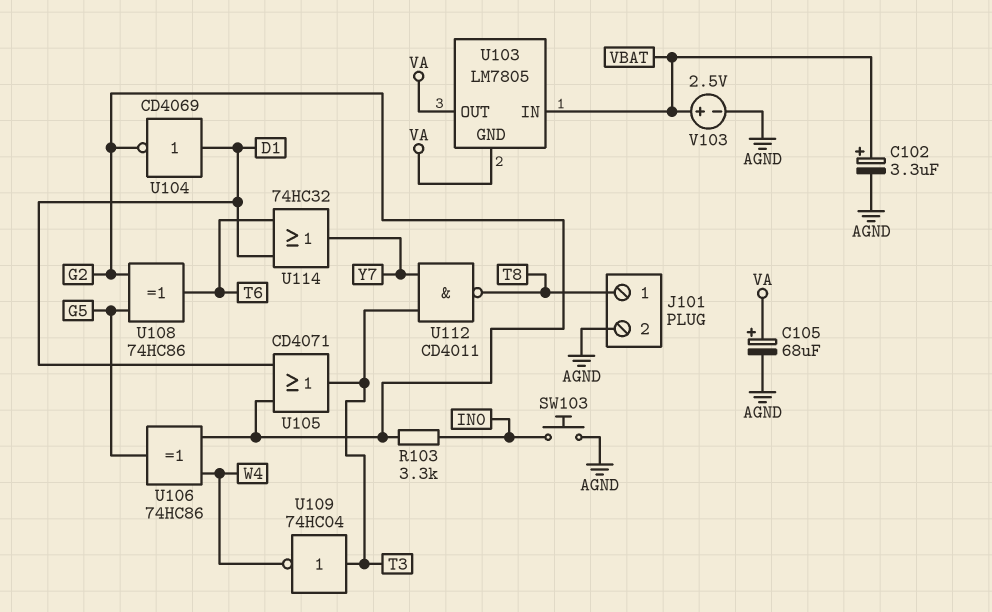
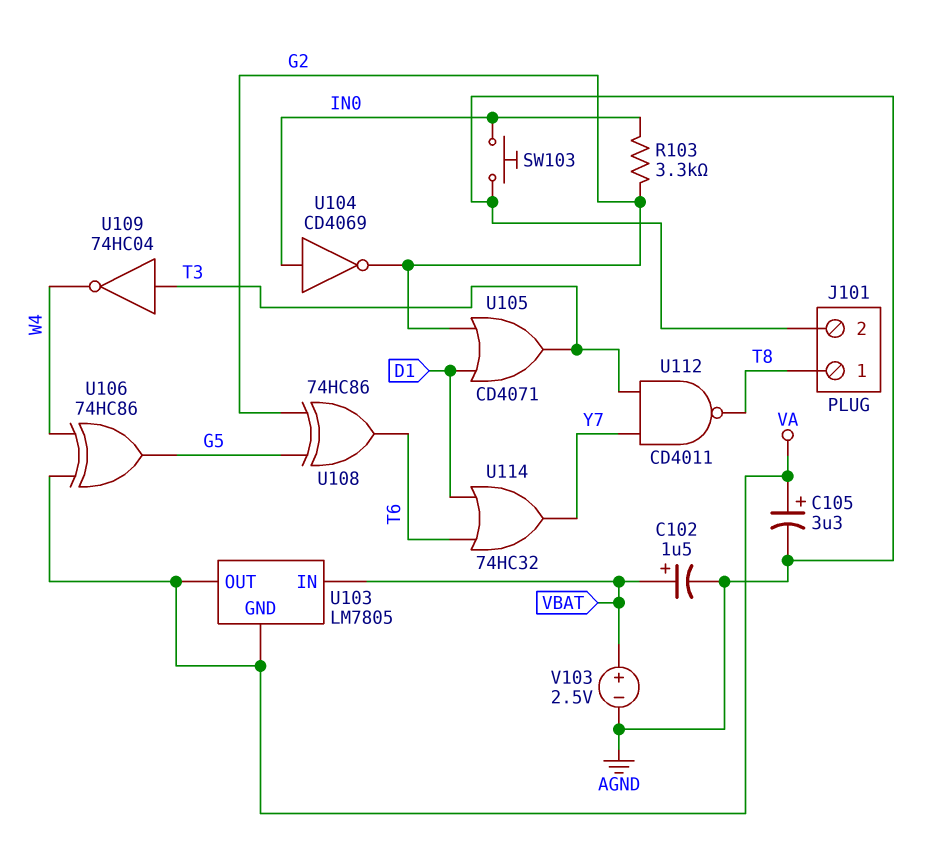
C102: 3.3uF (plus VBAT, minus AGND) -> 1.5uF (plus VBAT, minus AGND)
C105: 68uF (plus VA, minus AGND) -> 3.3uF (plus VA, minus AGND)
U104: NOT CD4069 (in D1, out G2) -> NOT CD4069 (in IN0, out G2)
U106: XOR 74HC86 (in G2, in W4, out G5) -> XOR 74HC86 (in VA, in W4, out G5)

